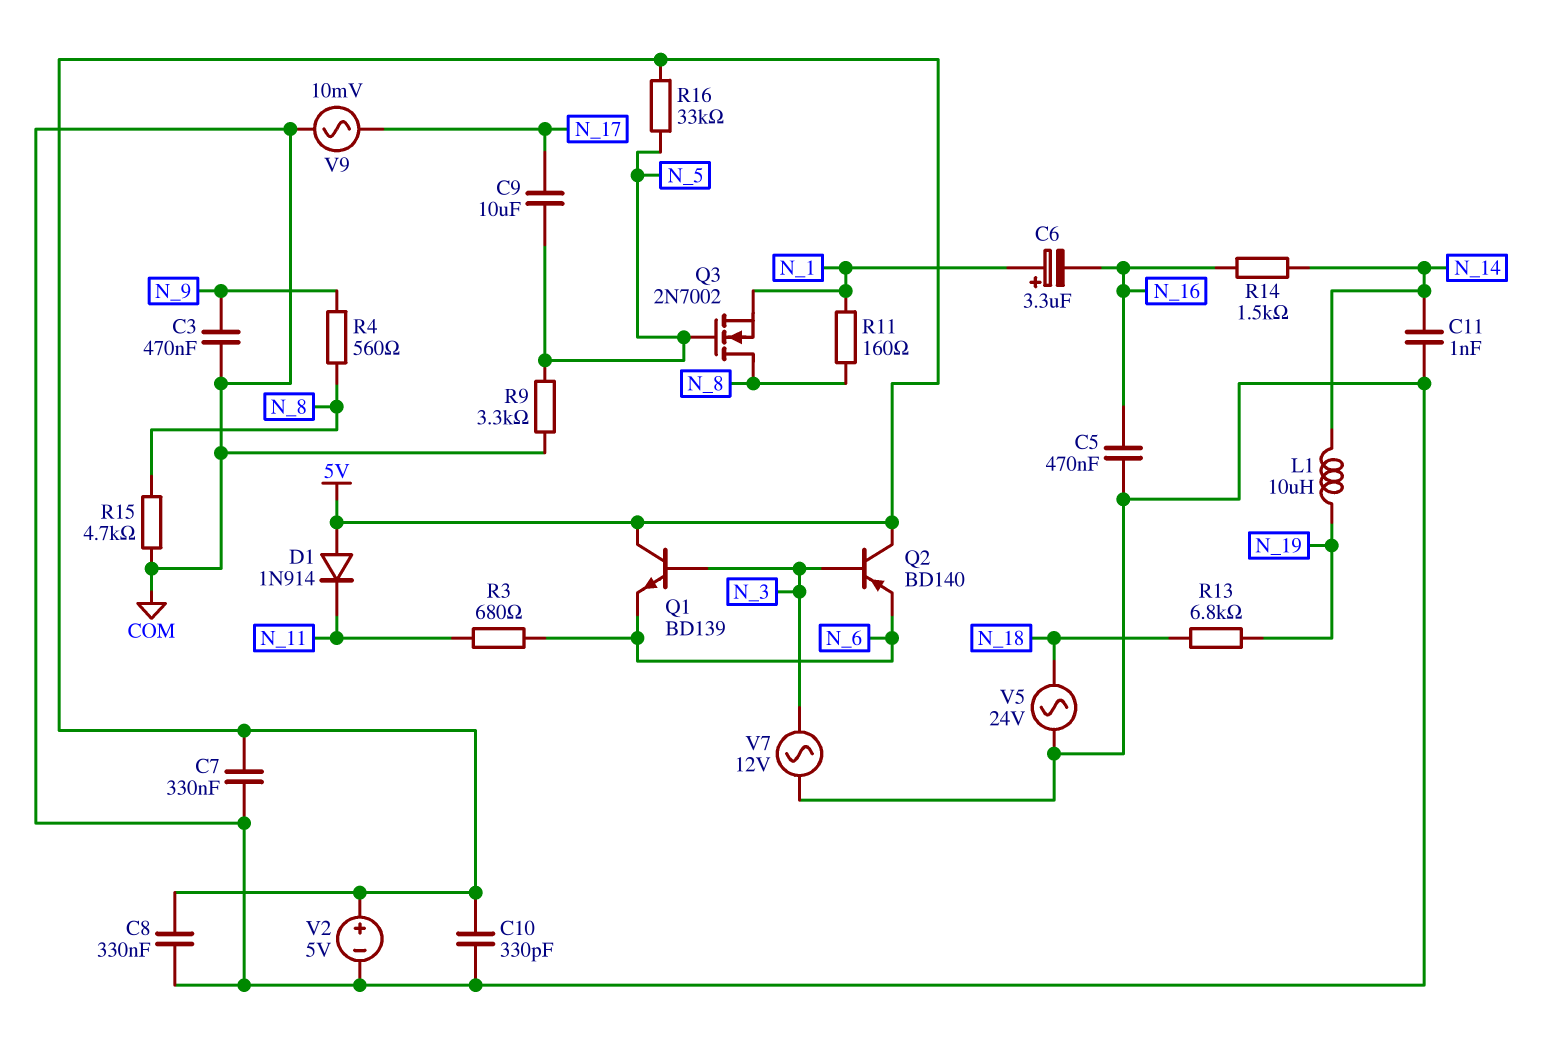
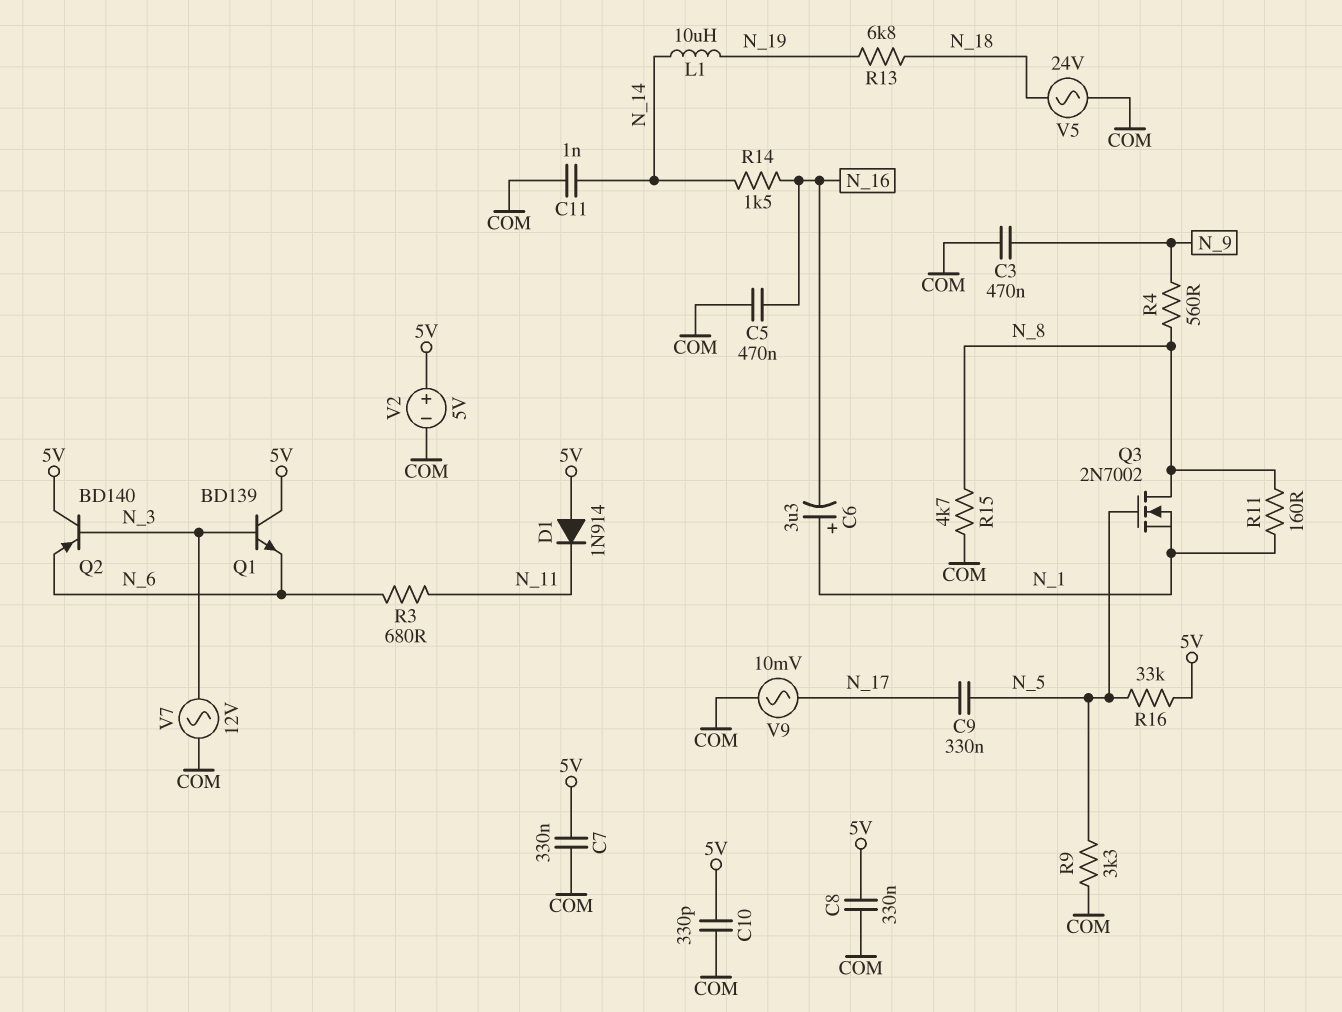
C9: 10uF (N_5, N_17) -> 330nF (N_5, N_17)

